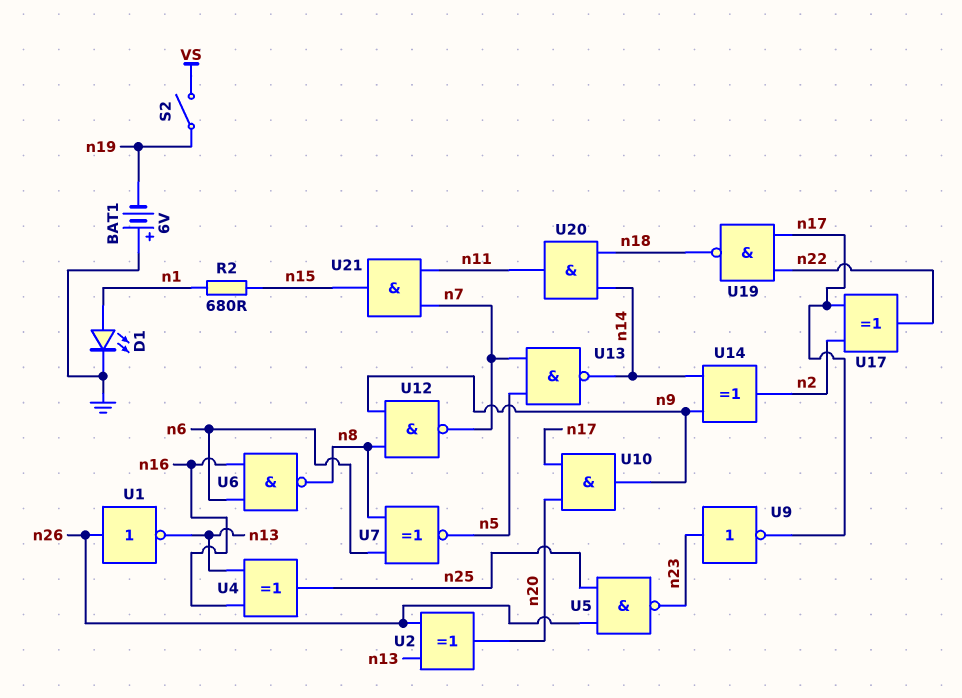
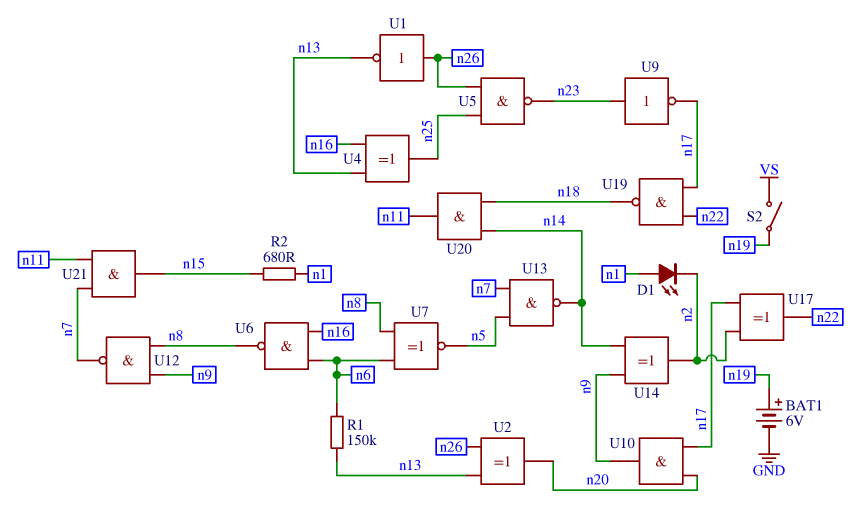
BAT1: 6V (plus GND, minus n19) -> 6V (plus n19, minus GND)
D1: LED (A n1, K GND) -> LED (A n1, K n2)
R1: none -> 150k (n6, n13)

